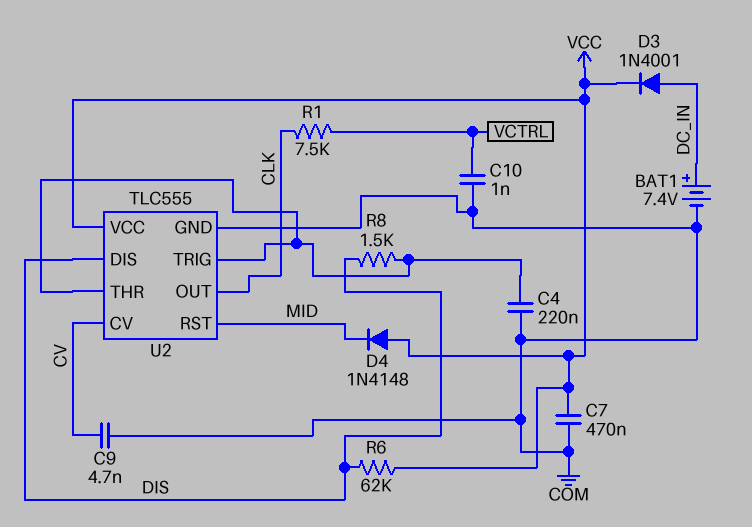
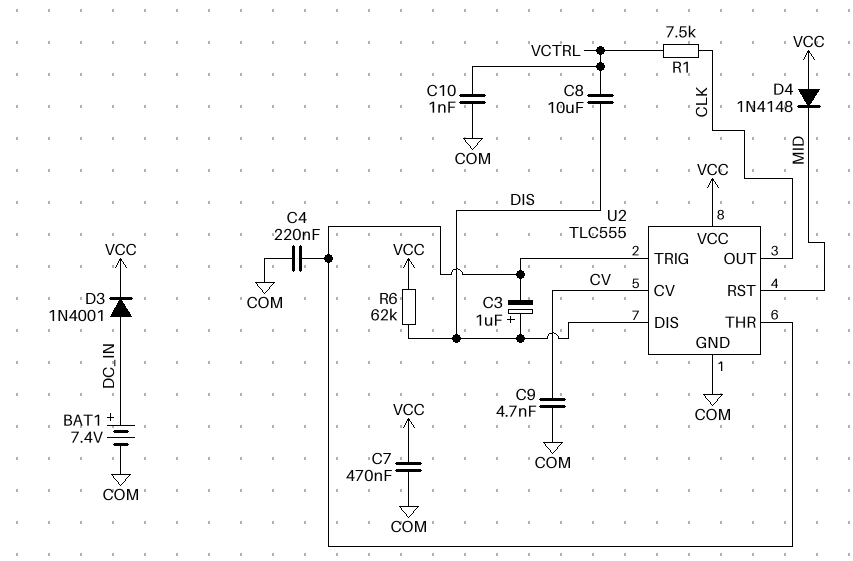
C3: none -> 1uF (plus DIS, minus U2/THR)
C8: none -> 10uF (DIS, VCTRL)
R8: 1.5k (DIS, U2/THR) -> none

